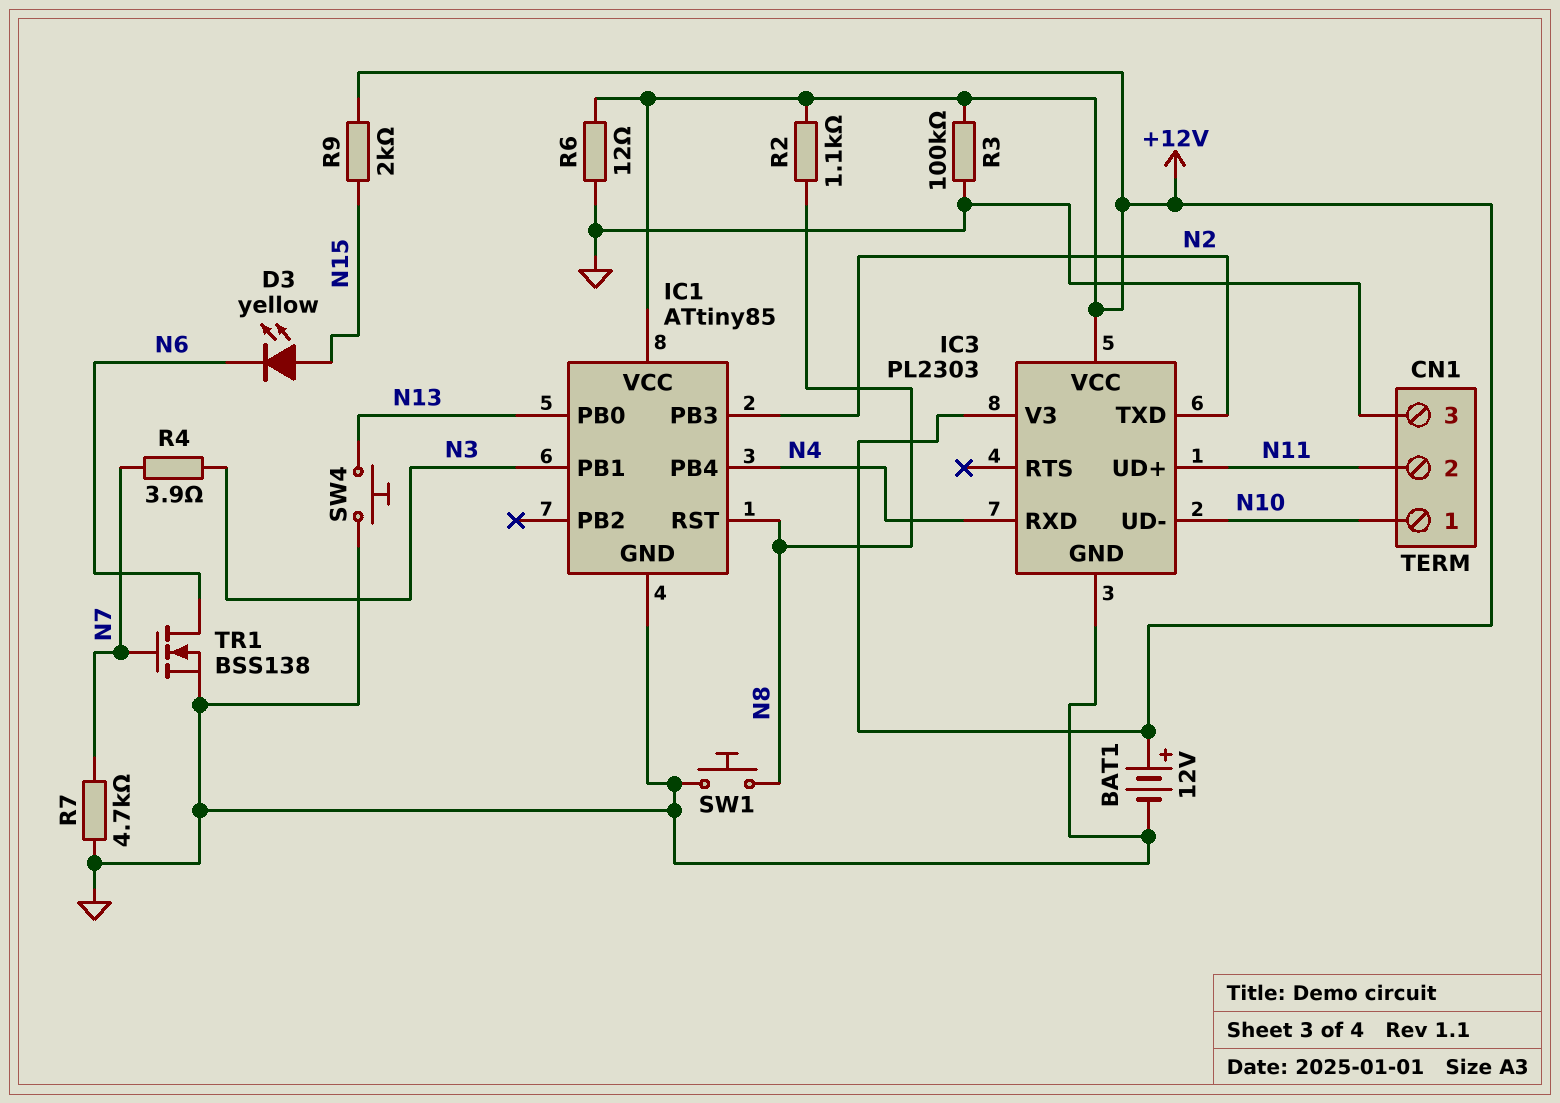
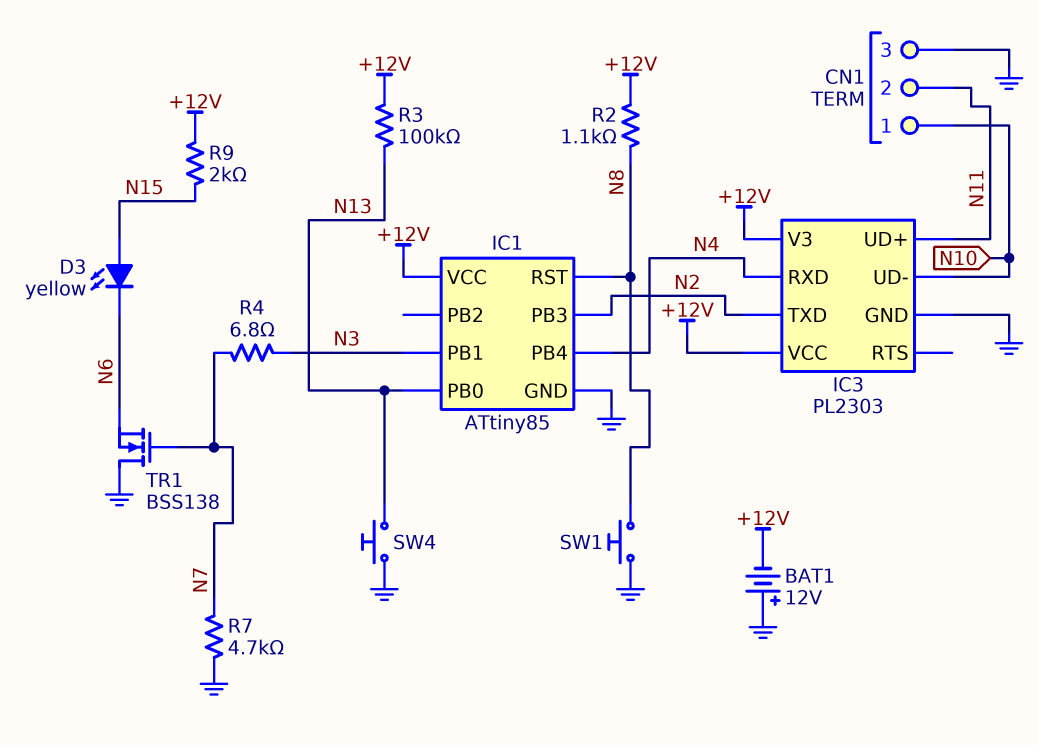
BAT1: 12V (plus +12V, minus GND) -> 12V (plus GND, minus +12V)
R3: 100k (+12V, GND) -> 100k (+12V, N13)
R4: 3.9 (N3, N7) -> 6.8 (N3, N7)
R6: 12 (+12V, GND) -> none
TR1: NMOS BSS138 (G N7, D N6, S GND) -> NMOS BSS138 (G N7, D GND, S N6)

